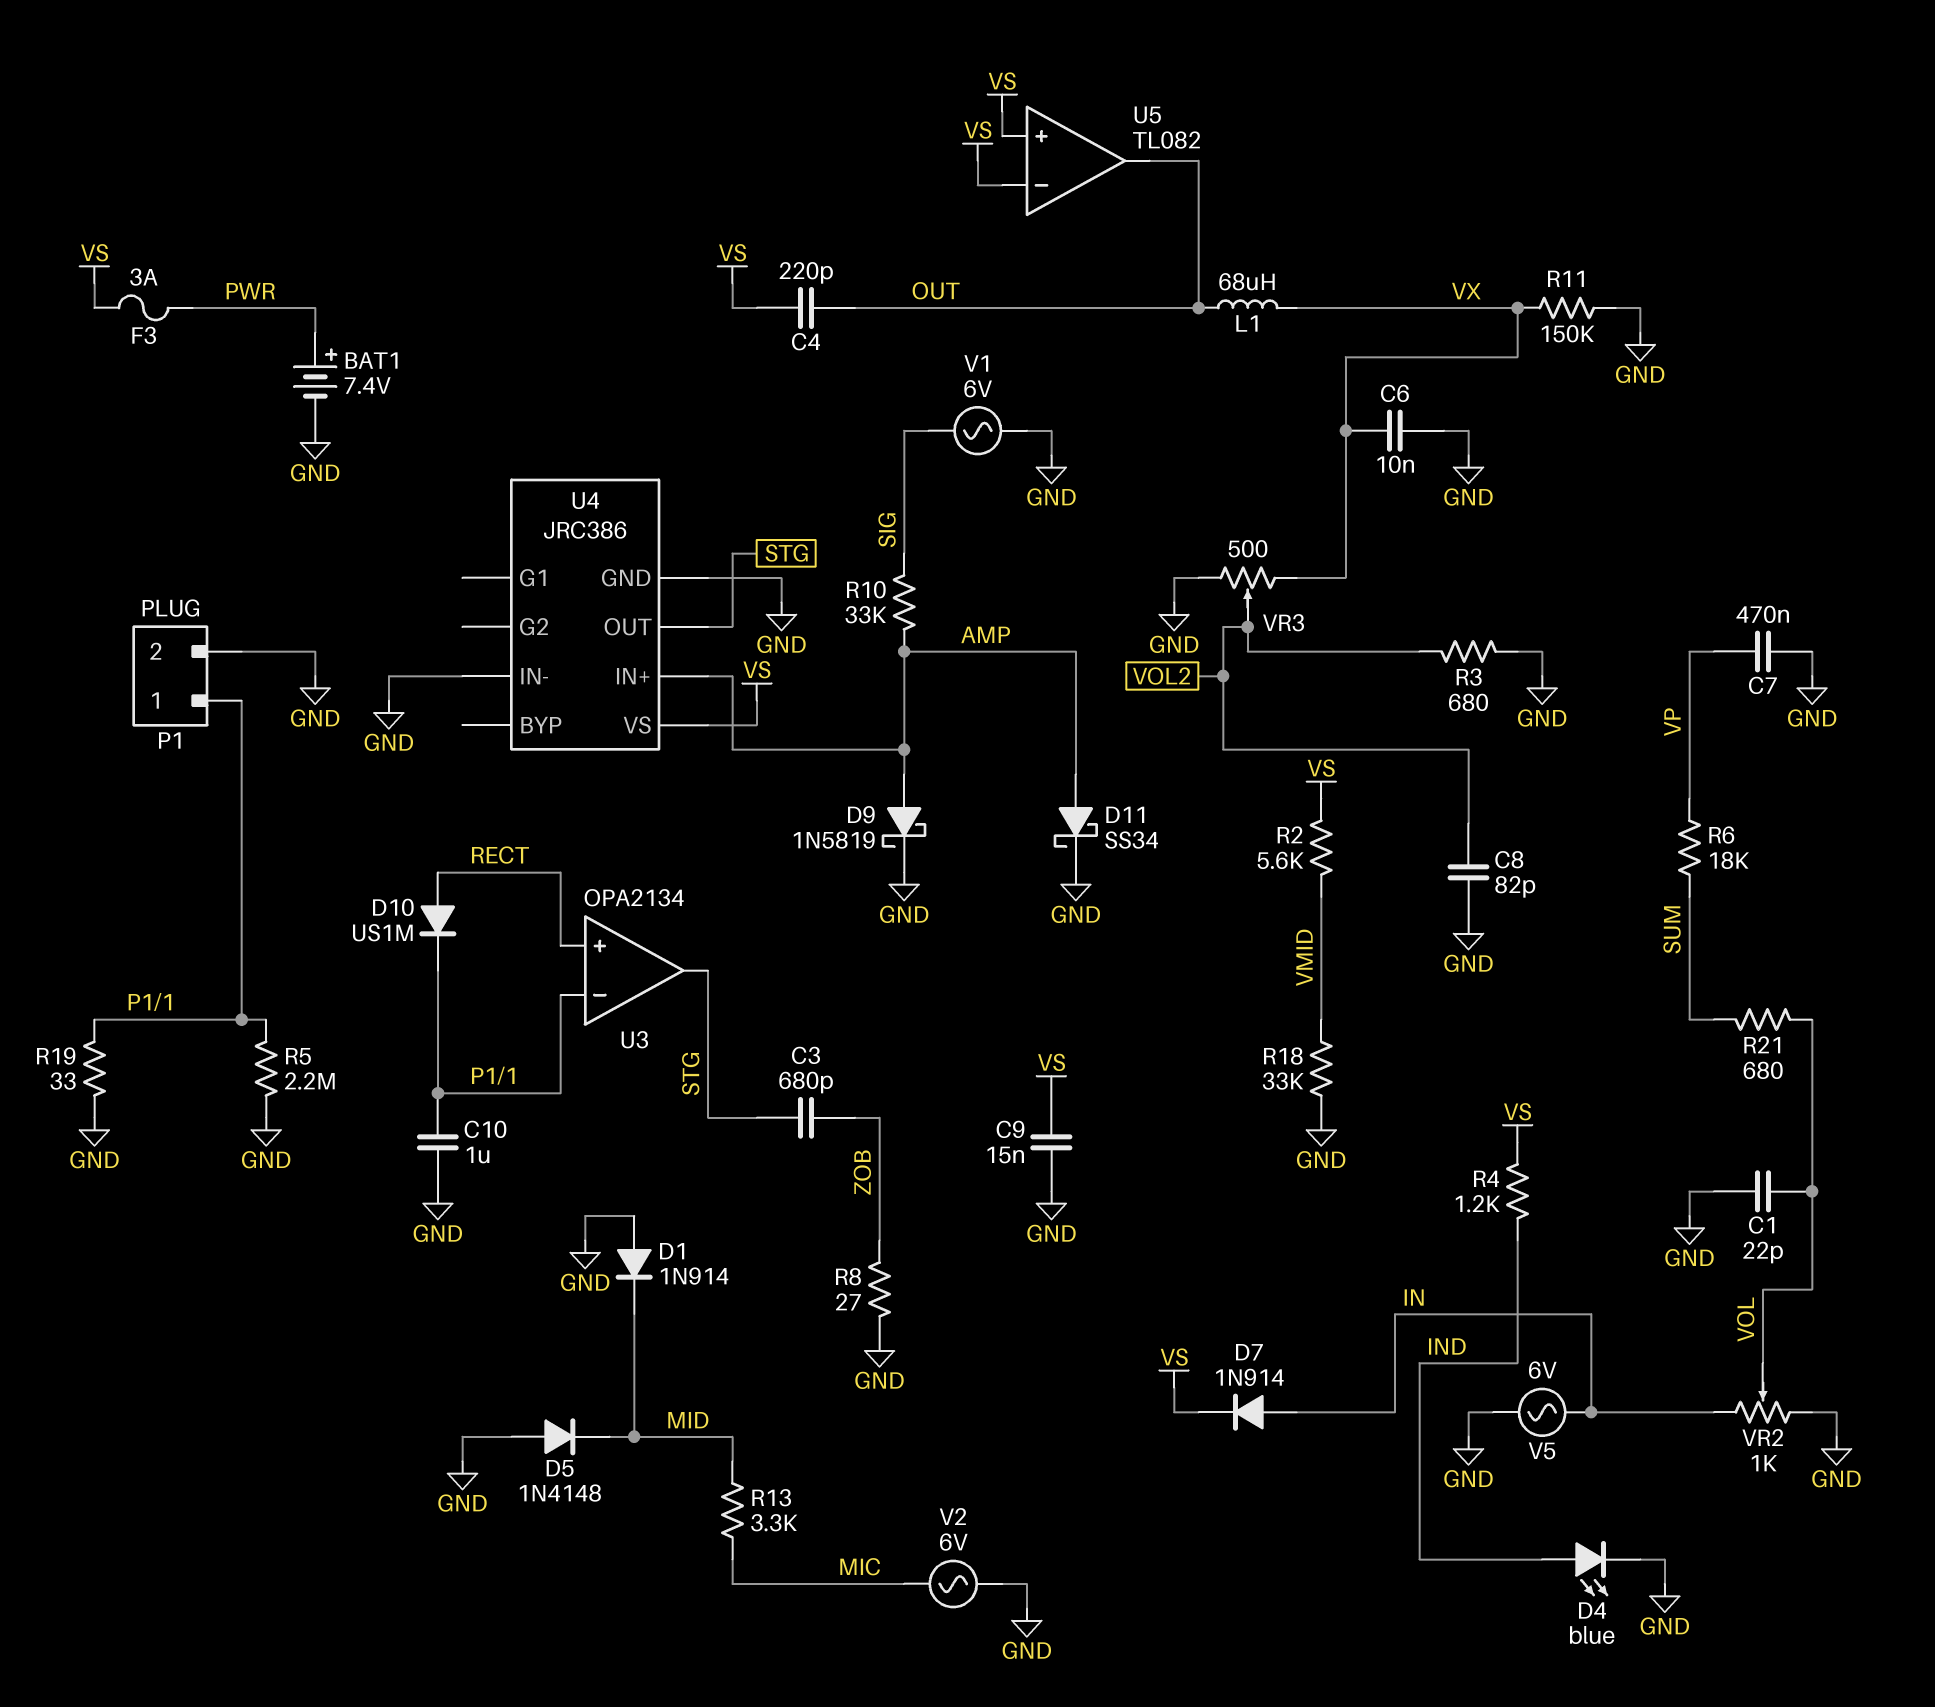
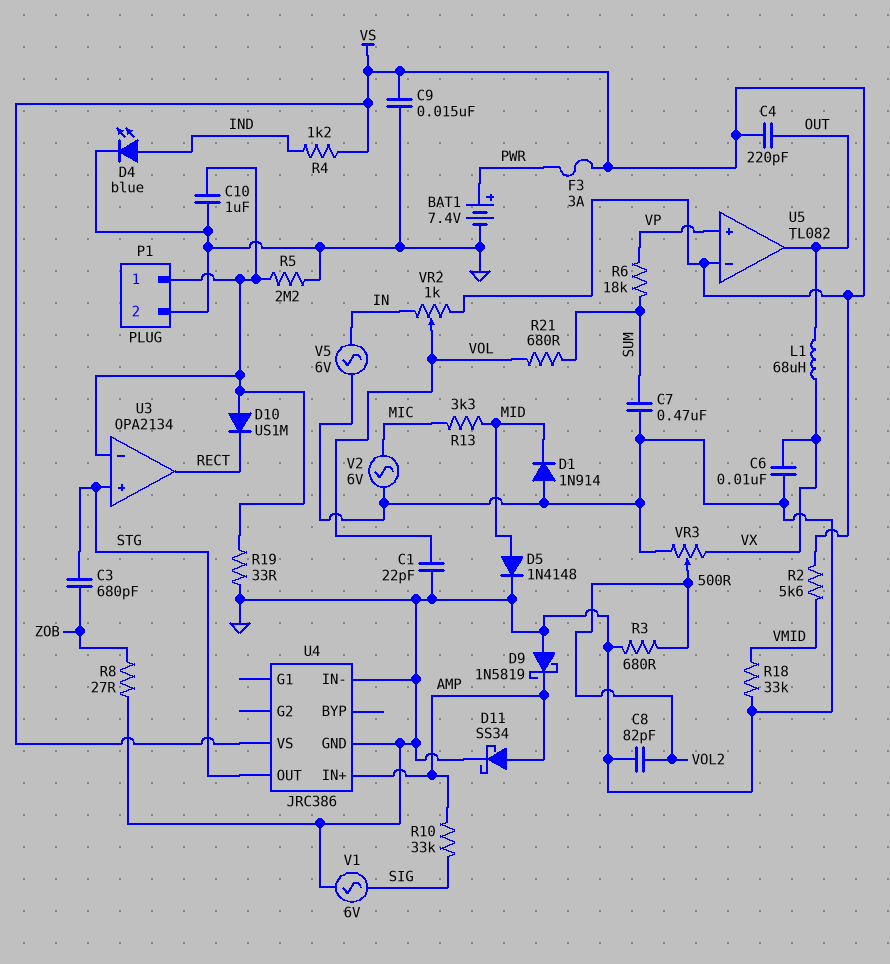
C7: 470nF (GND, VP) -> 470nF (GND, SUM)
D5: diode 1N4148 (A GND, K MID) -> diode 1N4148 (A MID, K GND)
D7: diode 1N914 (A IN, K VS) -> none
D9: schottky 1N5819 (A AMP, K GND) -> schottky 1N5819 (A GND, K AMP)
D10: diode US1M (A RECT, K P1/1) -> diode US1M (A P1/1, K RECT)
R11: 150k (GND, VX) -> none
U3 pin in+: RECT -> STG
U3 pin out: STG -> RECT
U5 pin in+: VS -> VP
VR2: 1k (GND, IN, wiper VOL) -> 1k (IN, VS, wiper VOL)

